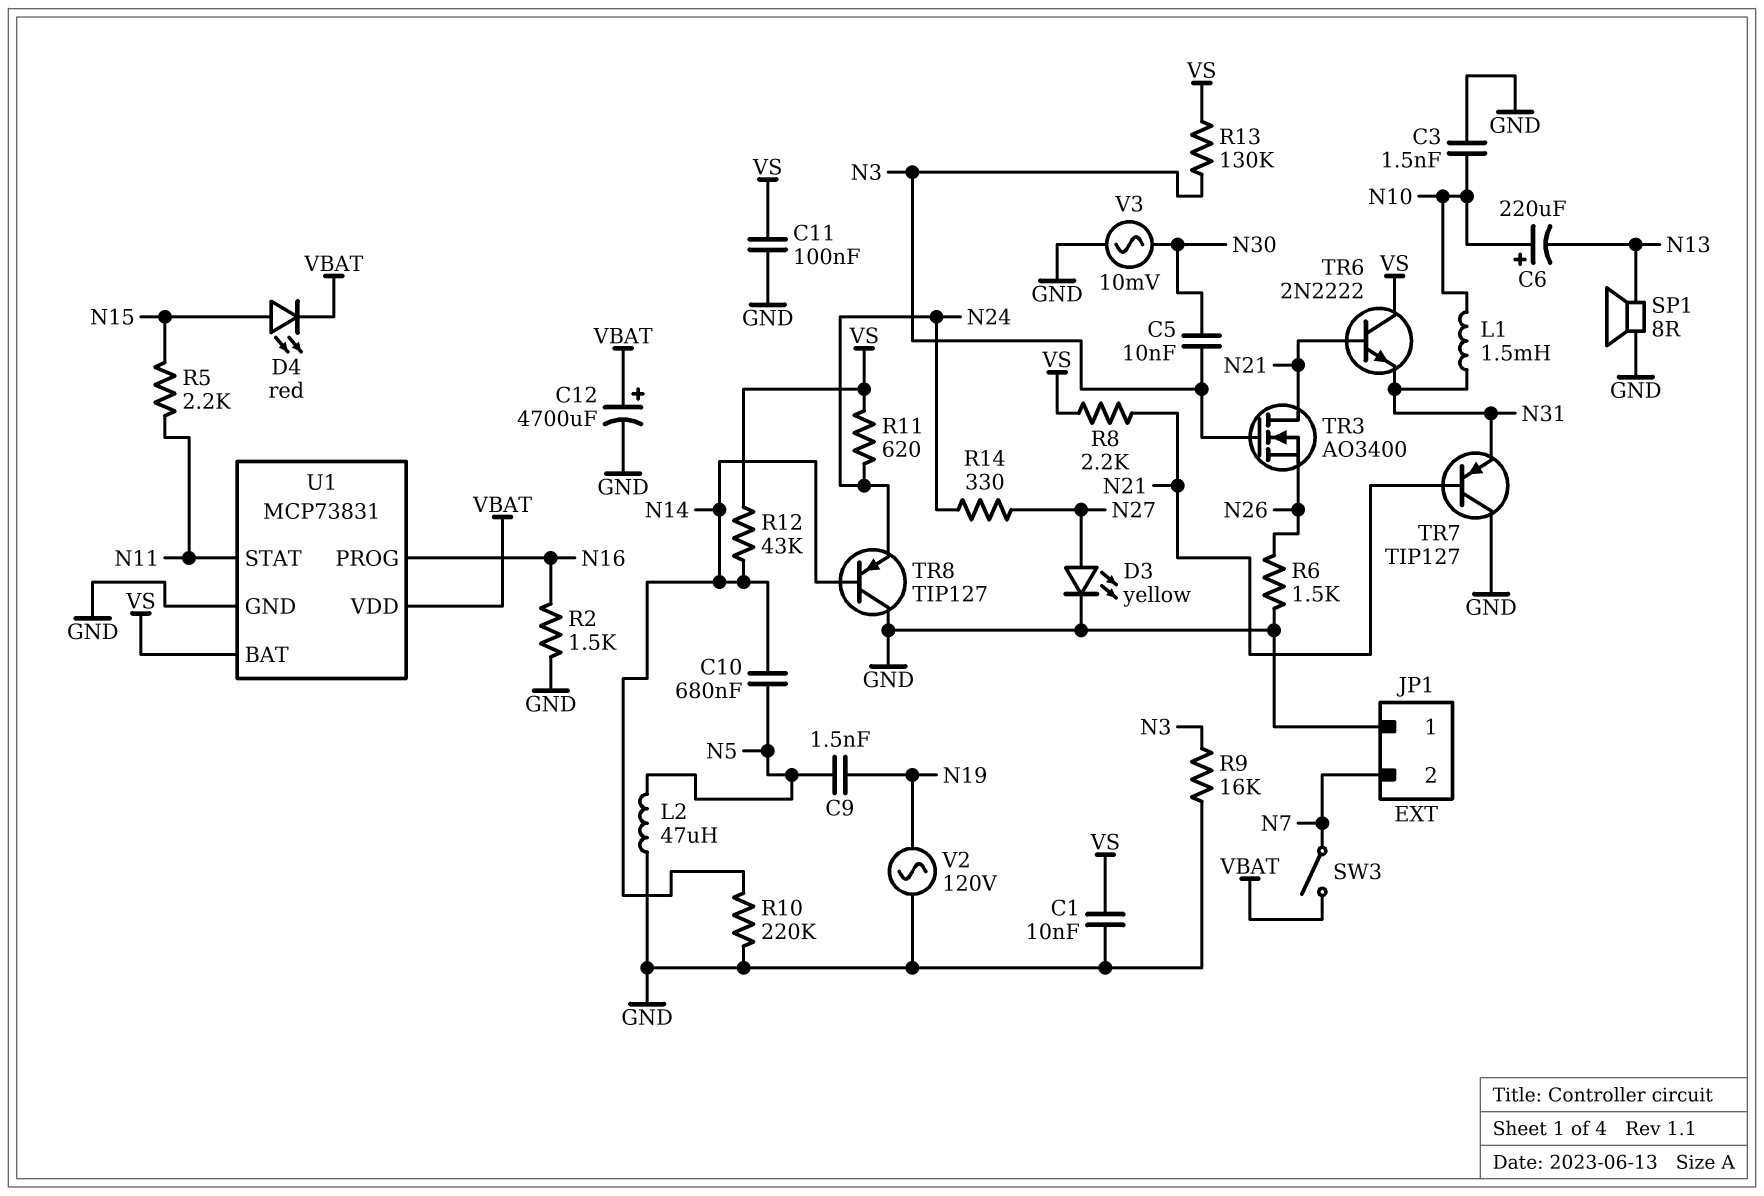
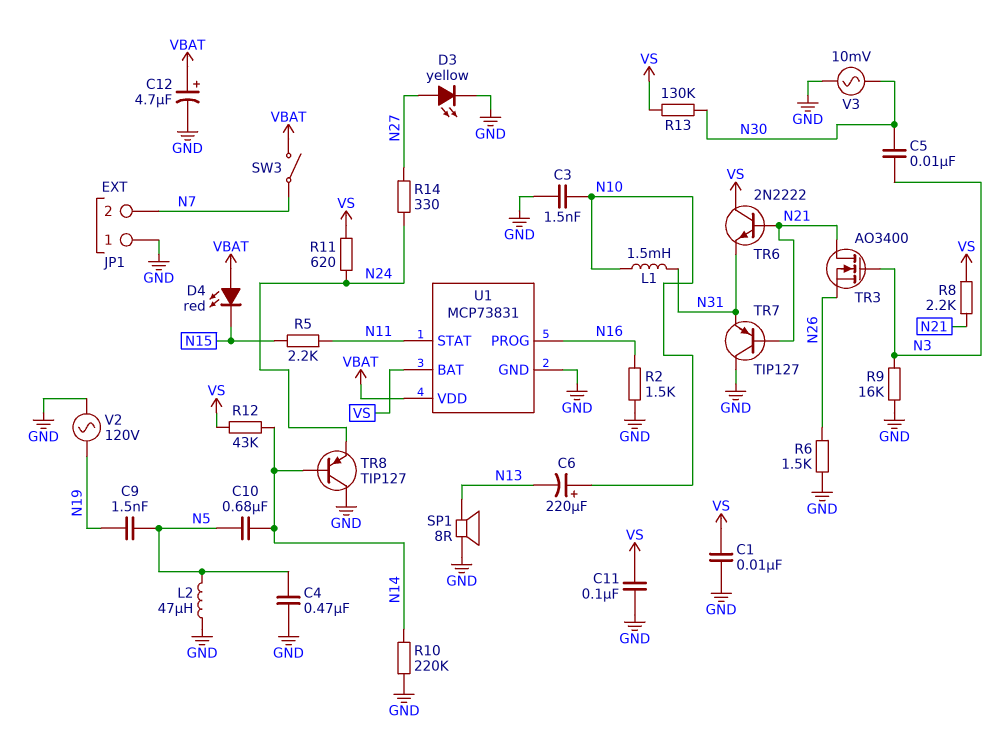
C4: none -> 470nF (GND, N5)
C12: 4700uF (plus VBAT, minus GND) -> 4.7uF (plus VBAT, minus GND)
D4: LED red (A N15, K VBAT) -> LED red (A VBAT, K N15)
R13: 130k (N3, VS) -> 130k (N30, VS)

